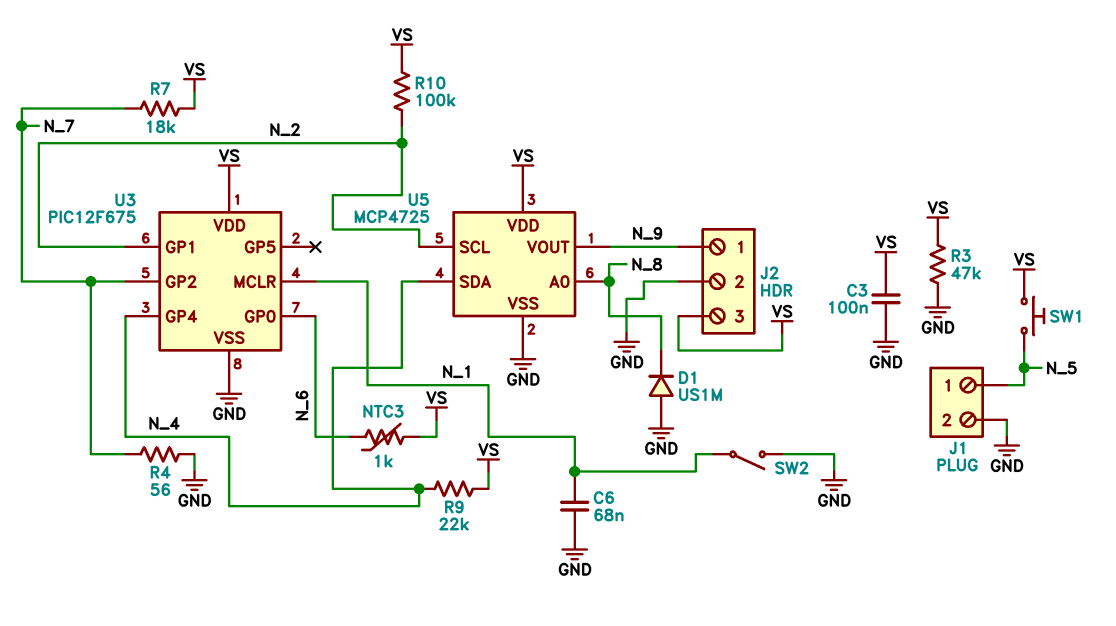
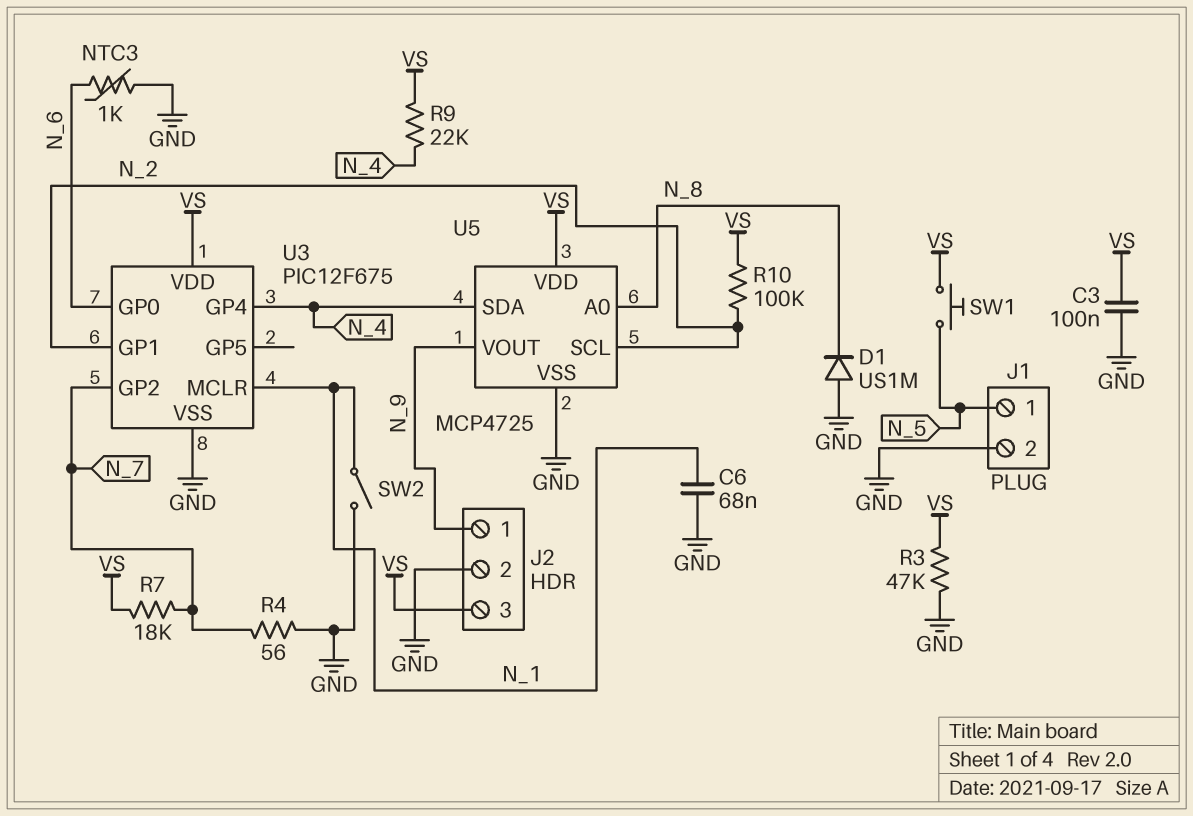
NTC3: 1k (N_6, VS) -> 1k (GND, N_6)

